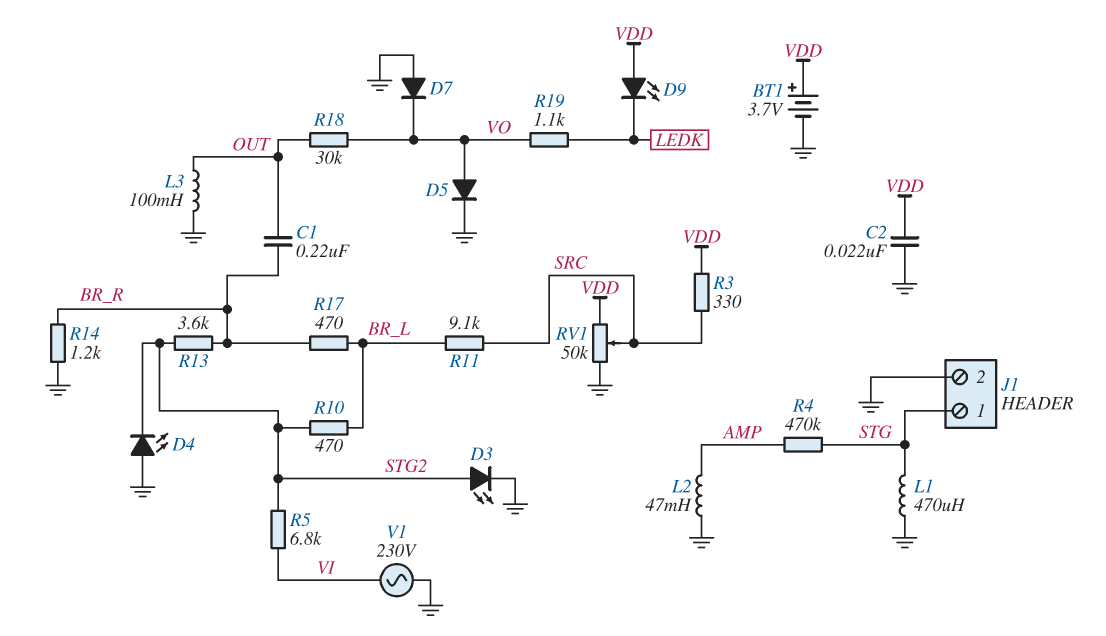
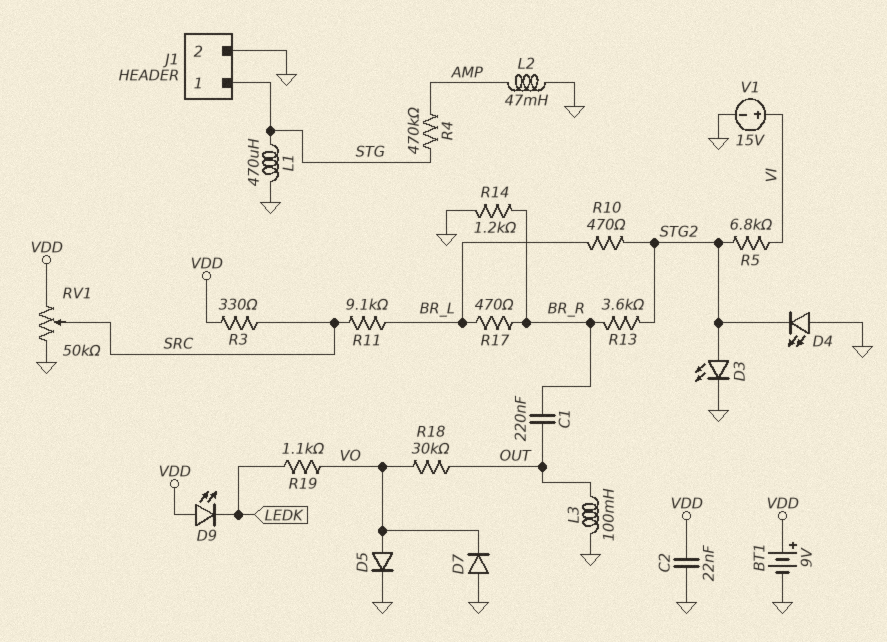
BT1: 3.7V (plus VDD, minus GND) -> 9V (plus VDD, minus GND)
V1: AC 230V (GND, VI) -> 15V (plus VI, minus GND)

